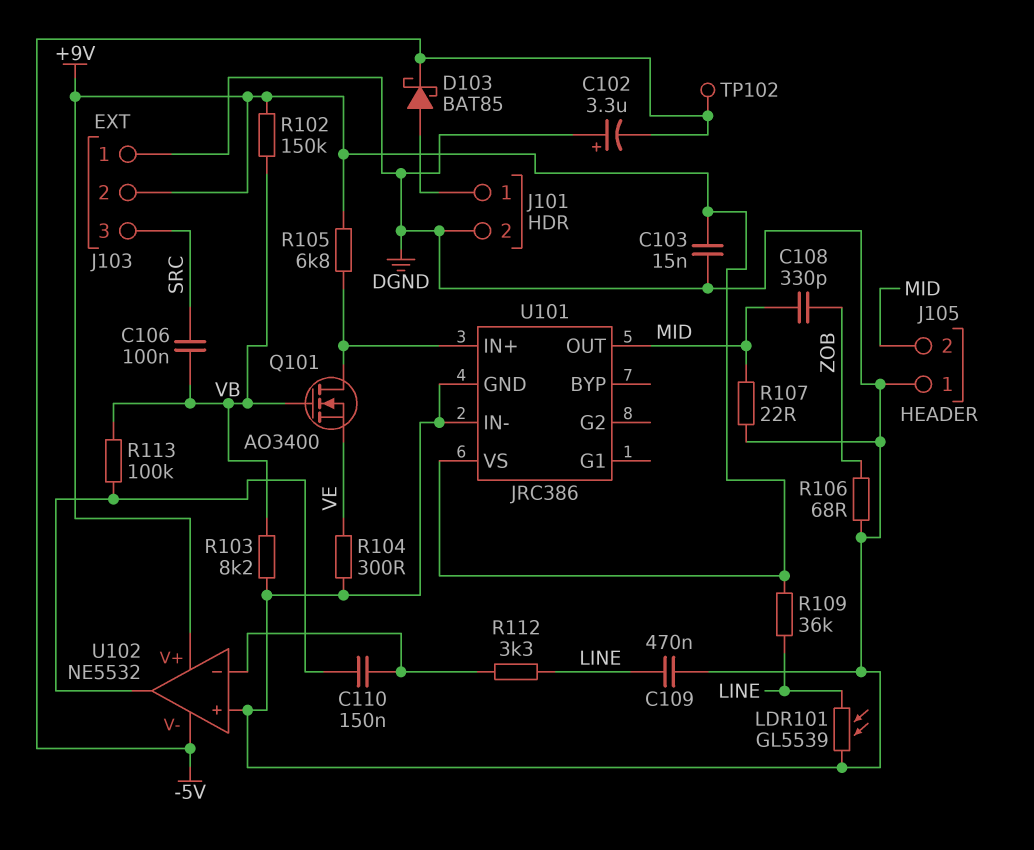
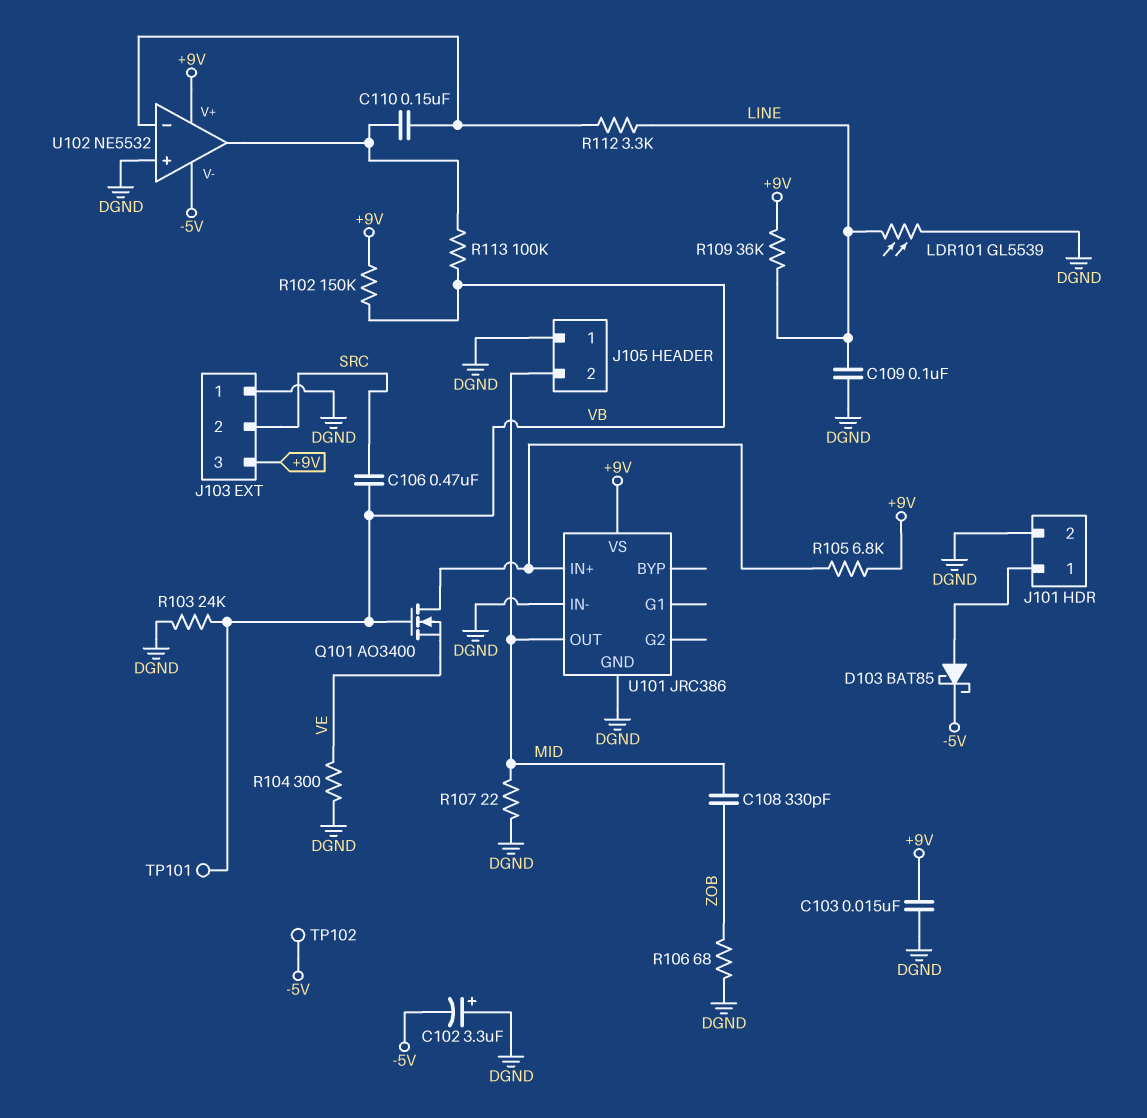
C106: 100nF (SRC, VB) -> 470nF (SRC, VB)
C109: 470nF (DGND, LINE) -> 100nF (DGND, LINE)
J103 pin 2: +9V -> SRC
J103 pin 3: SRC -> +9V
R103: 8.2k (DGND, VB) -> 24k (DGND, VB)
TP101: none -> test point (VB)

